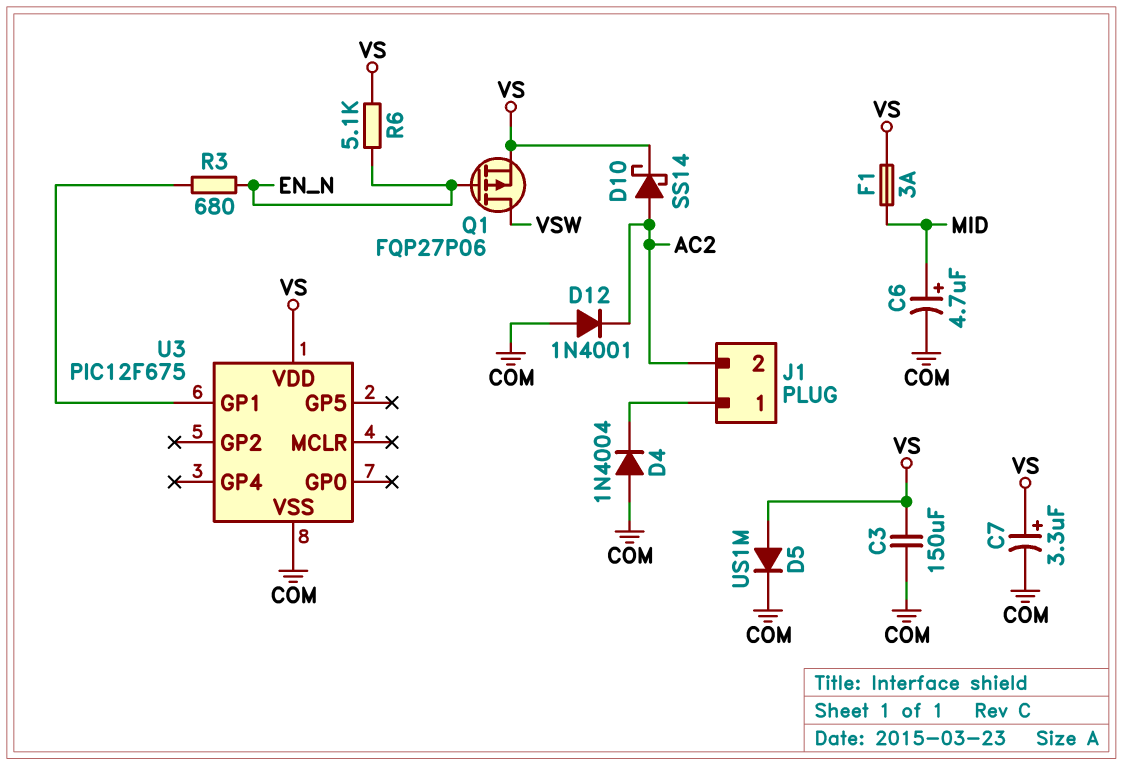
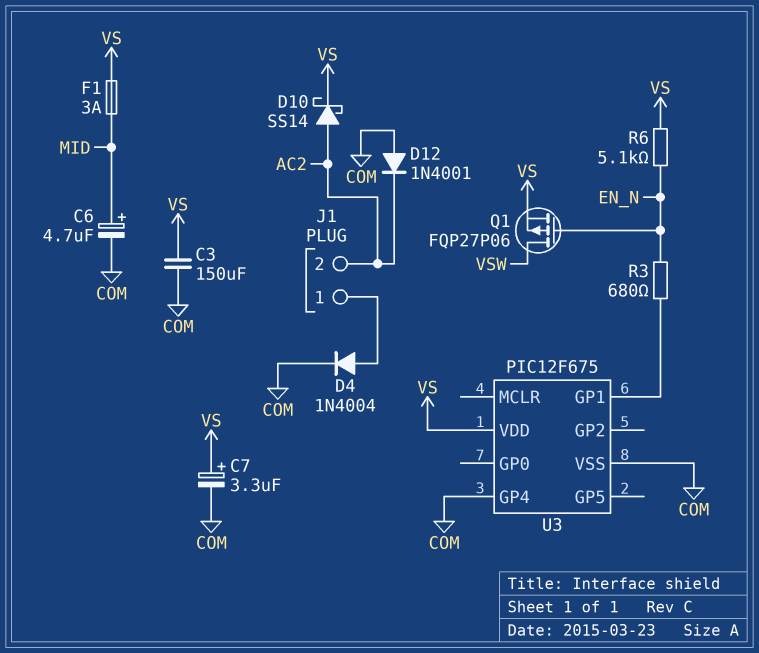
D4: diode 1N4004 (A COM, K J1/1) -> diode 1N4004 (A J1/1, K COM)
D5: diode US1M (A VS, K COM) -> none
U3 pin GP4: none -> COM

